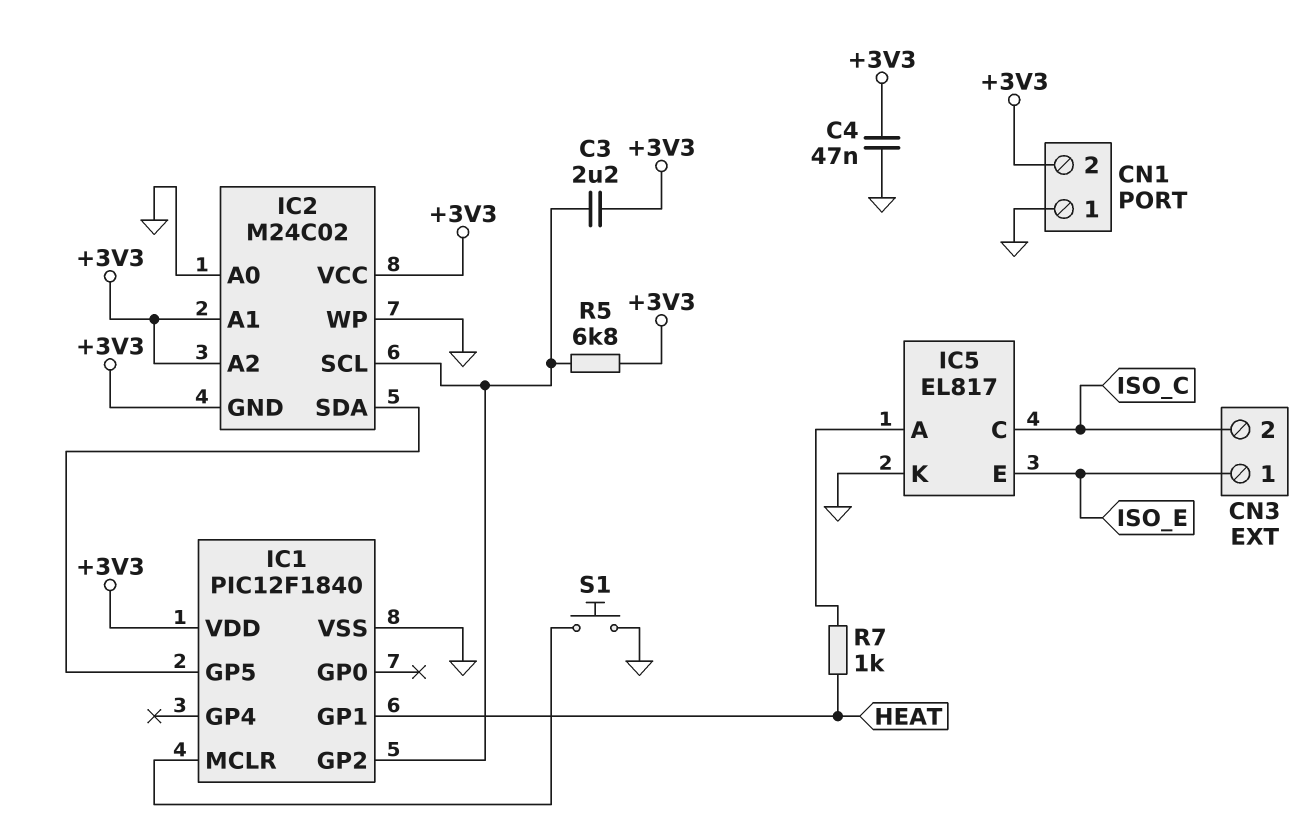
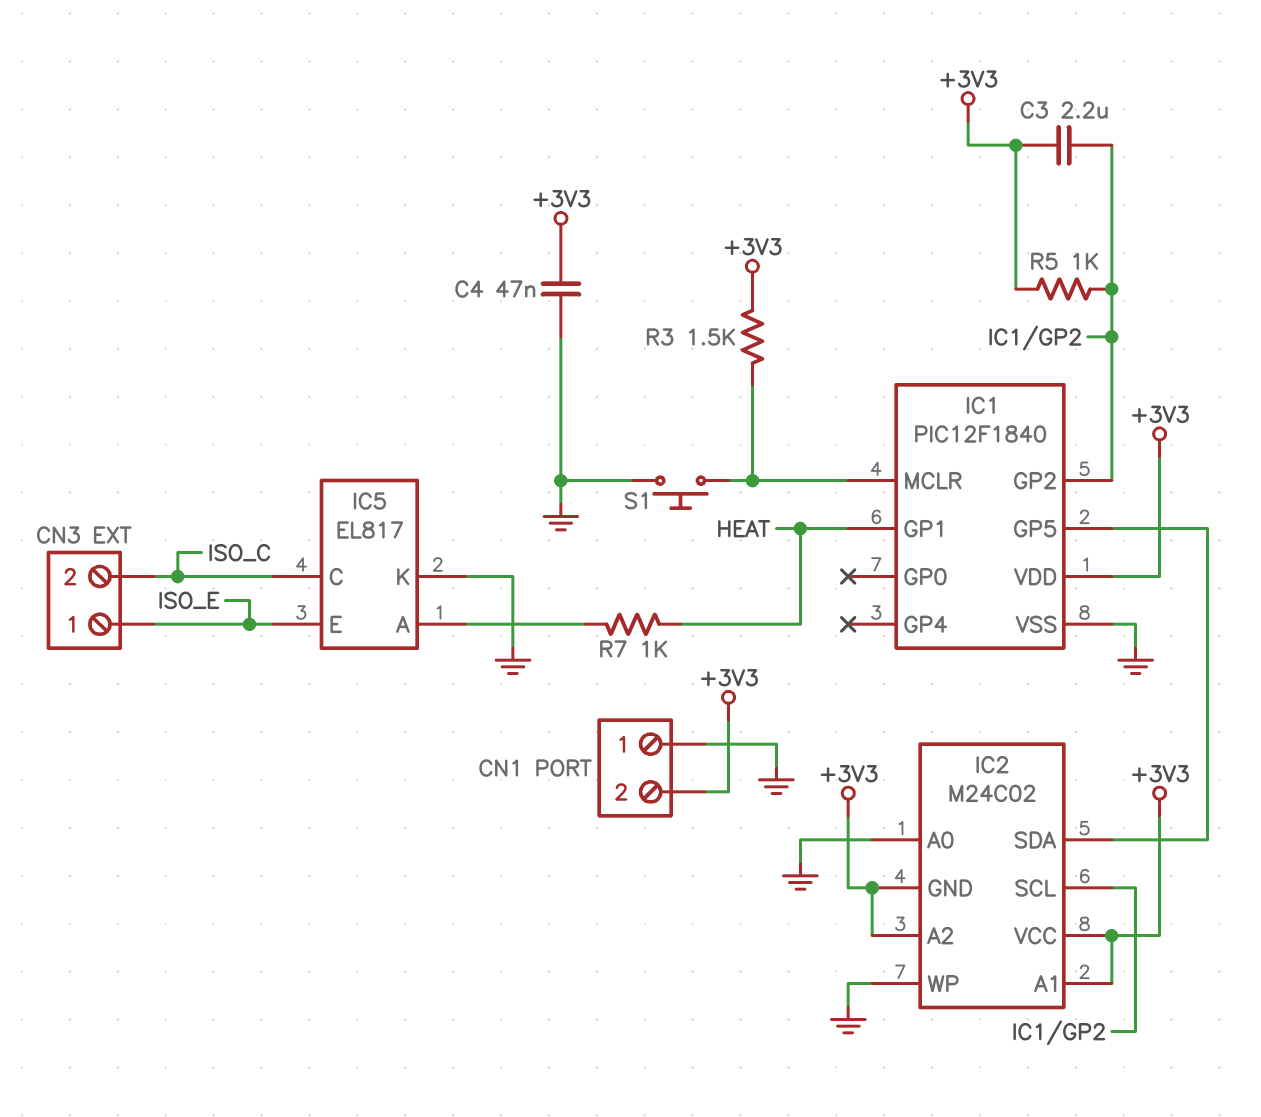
R3: none -> 1.5k (+3V3, IC1/MCLR)
R5: 6.8k (+3V3, IC1/GP2) -> 1k (+3V3, IC1/GP2)

